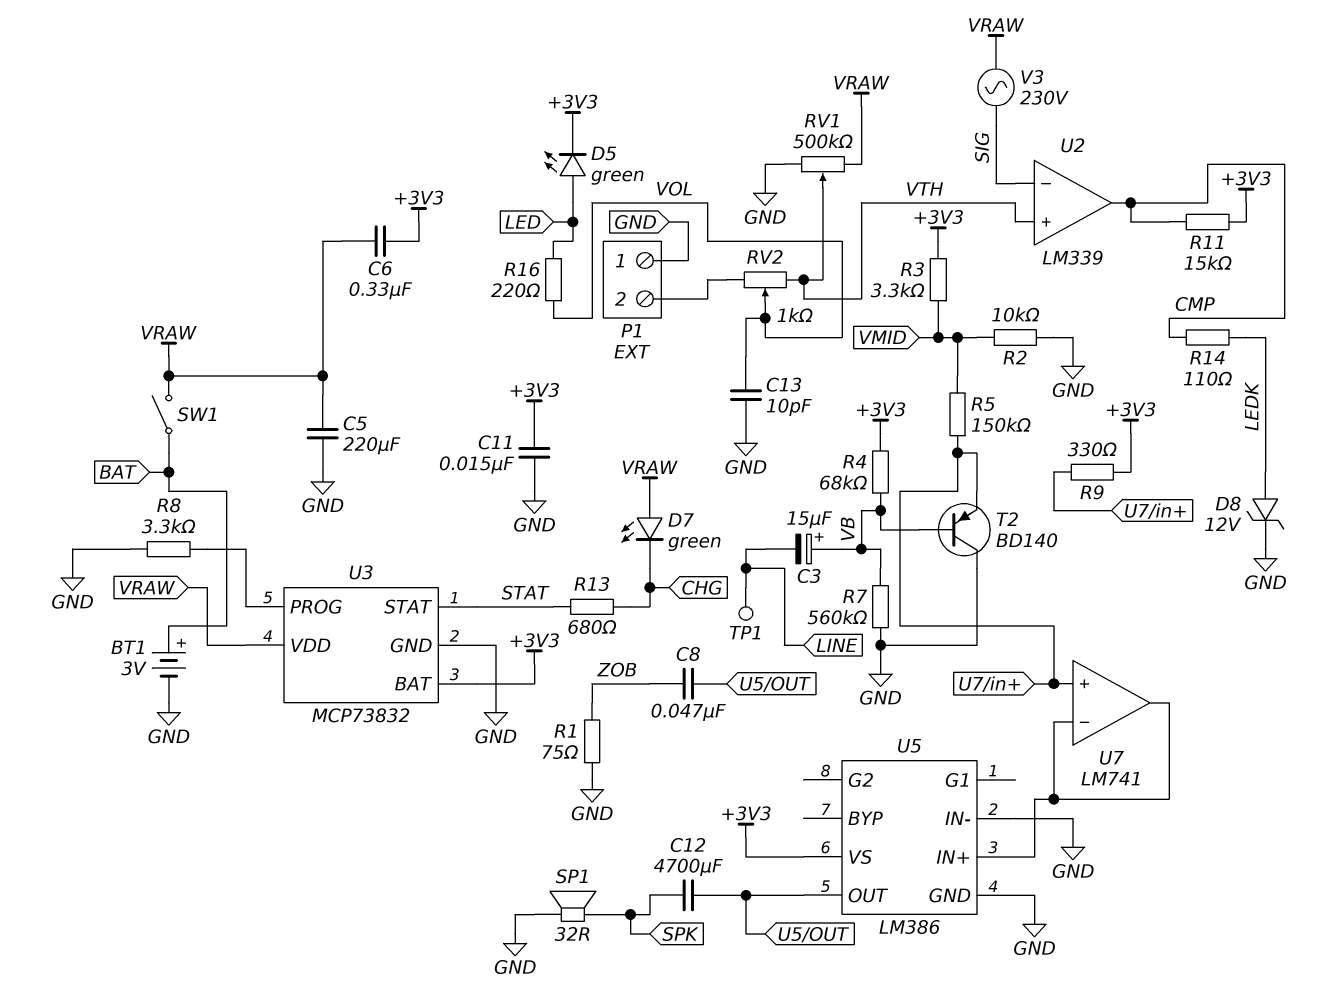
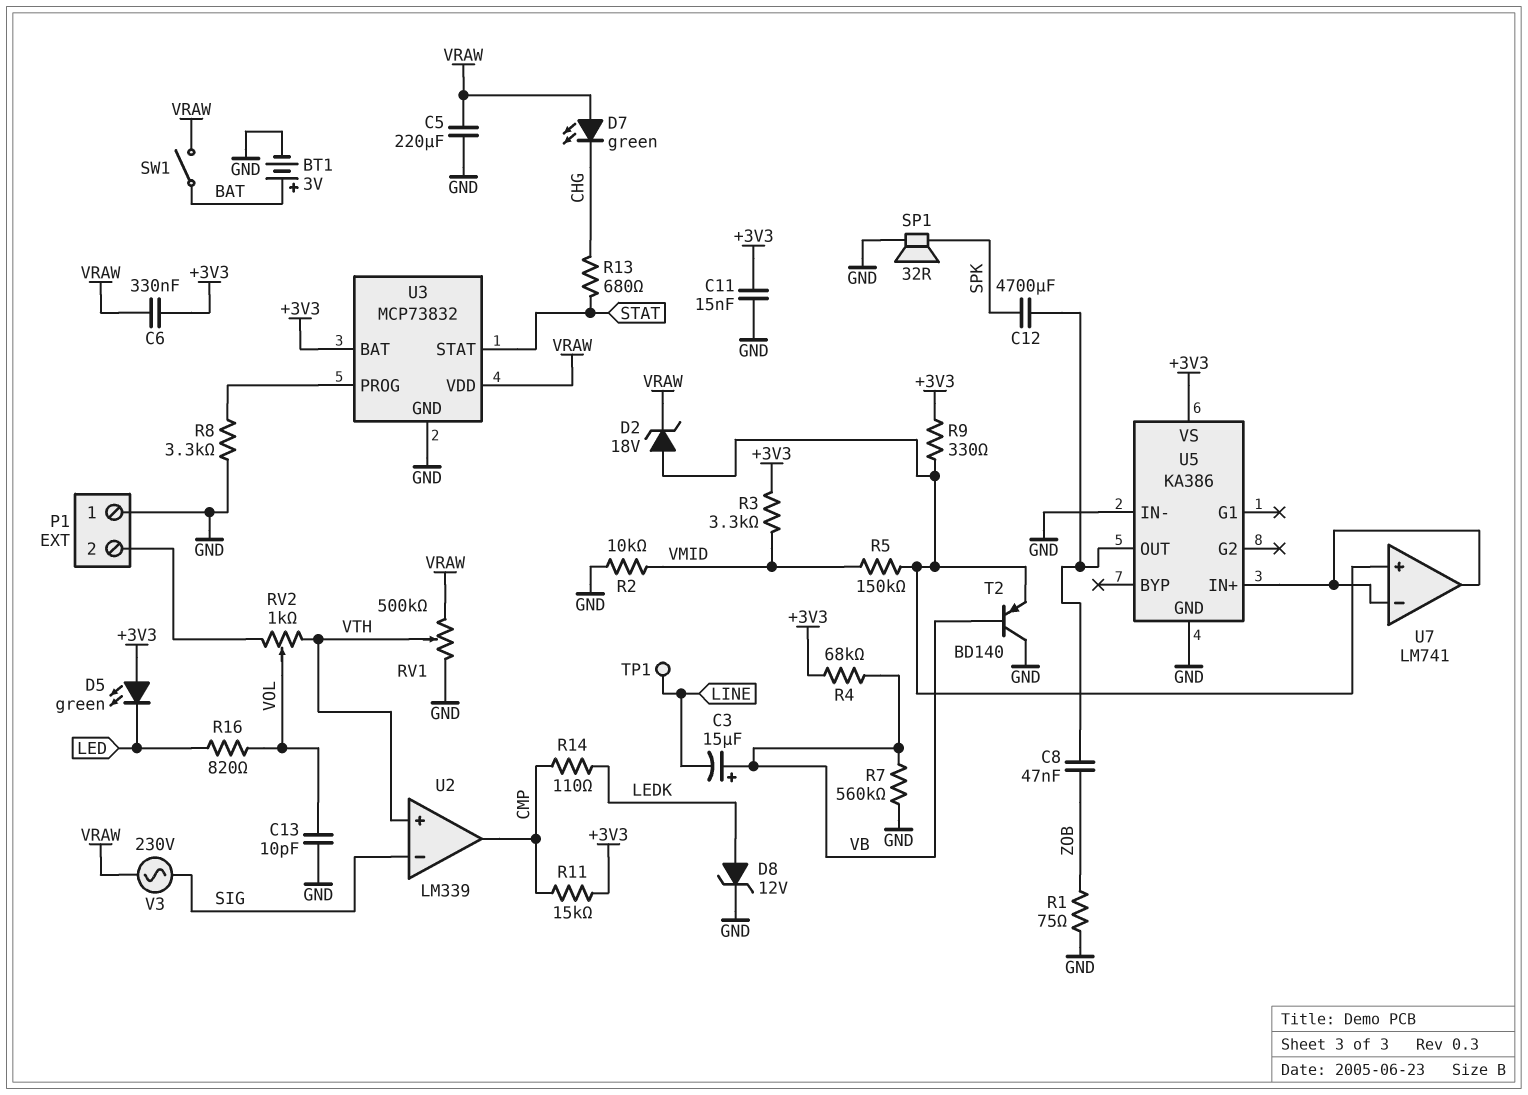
D2: none -> zener 18V (A U7/in+, K VRAW)
D5: LED green (A LED, K +3V3) -> LED green (A +3V3, K LED)
R16: 220 (LED, VOL) -> 820 (LED, VOL)
U5: LM386 -> KA386

